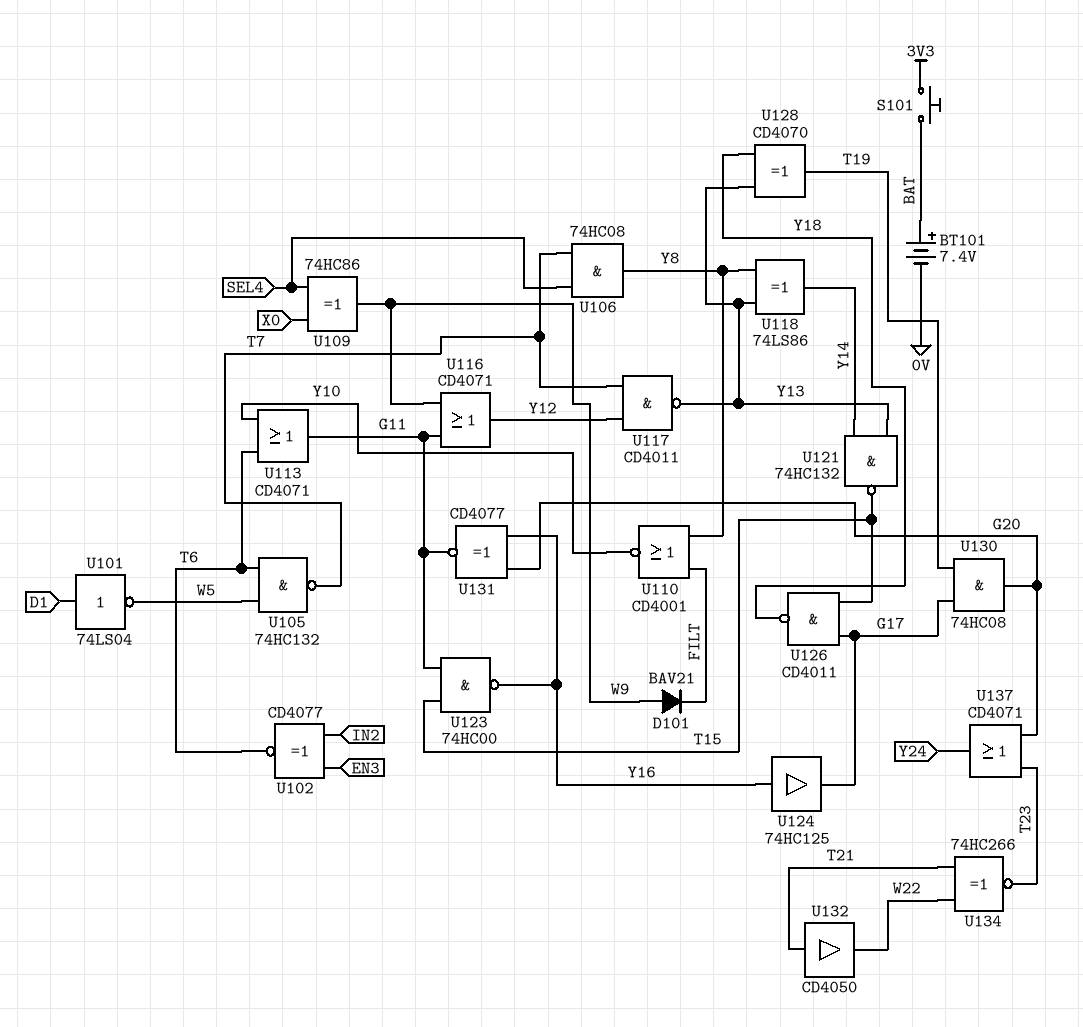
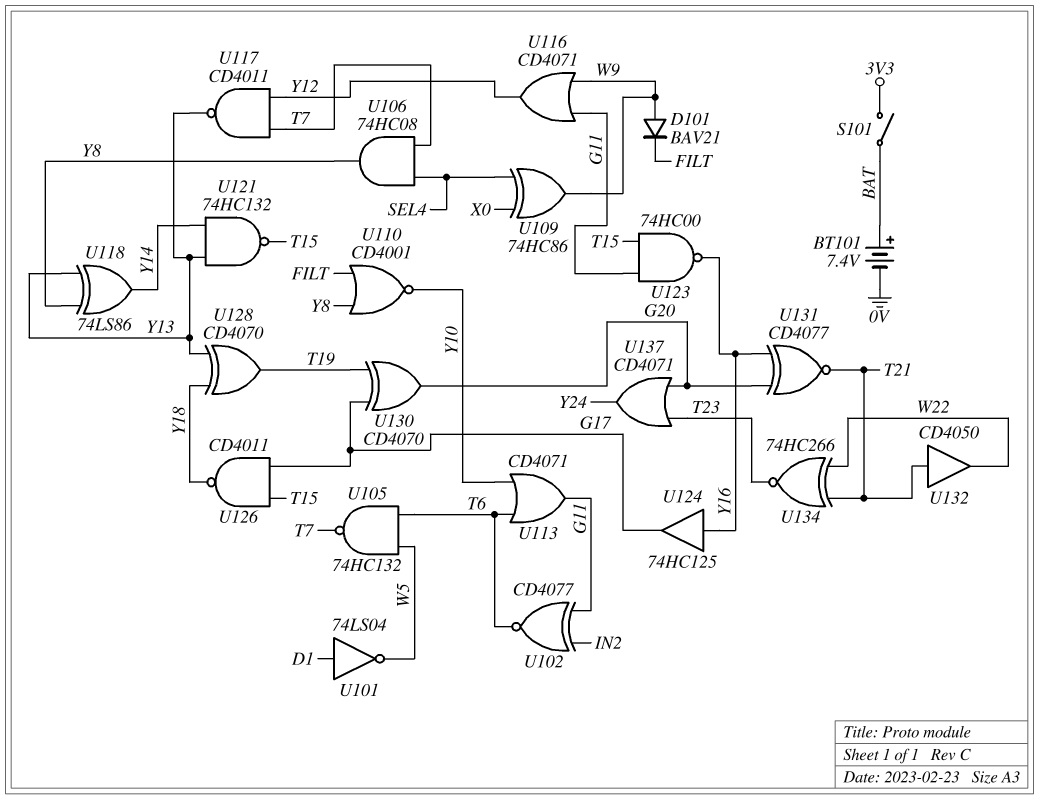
S101: button (3V3, BAT) -> switch (3V3, BAT)
U102: XNOR CD4077 (in EN3, in IN2, out T6) -> XNOR CD4077 (in G11, in IN2, out T6)
U130: AND 74HC08 (in G17, in T19, out G20) -> XOR CD4070 (in G17, in T19, out G20)
U131: XNOR CD4077 (in G20, in Y16, out G11) -> XNOR CD4077 (in G20, in Y16, out T21)

